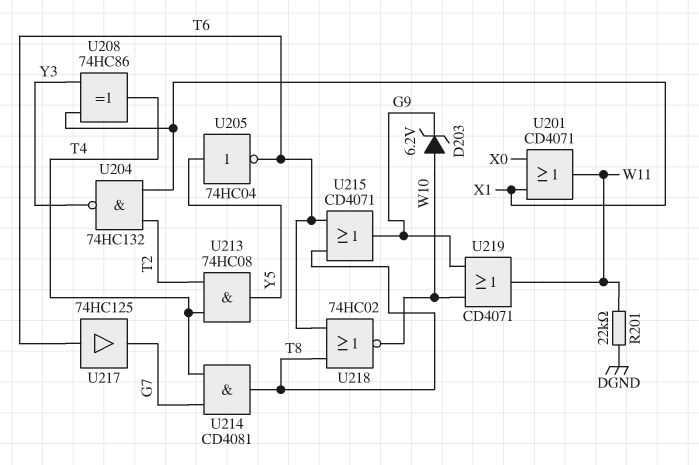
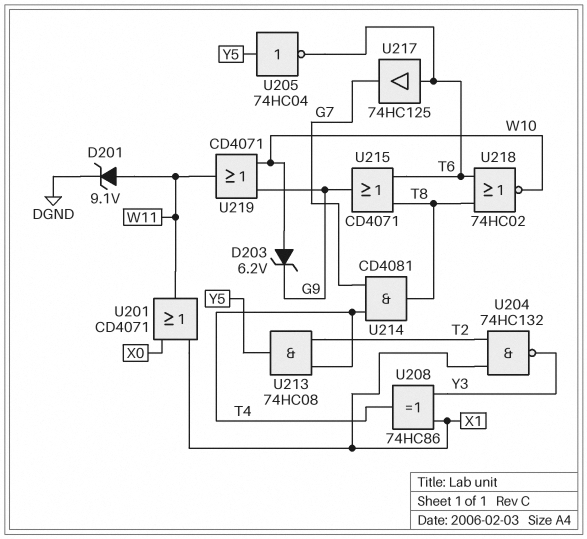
D201: none -> zener 9.1V (A W11, K DGND)
R201: 22k (DGND, W11) -> none

